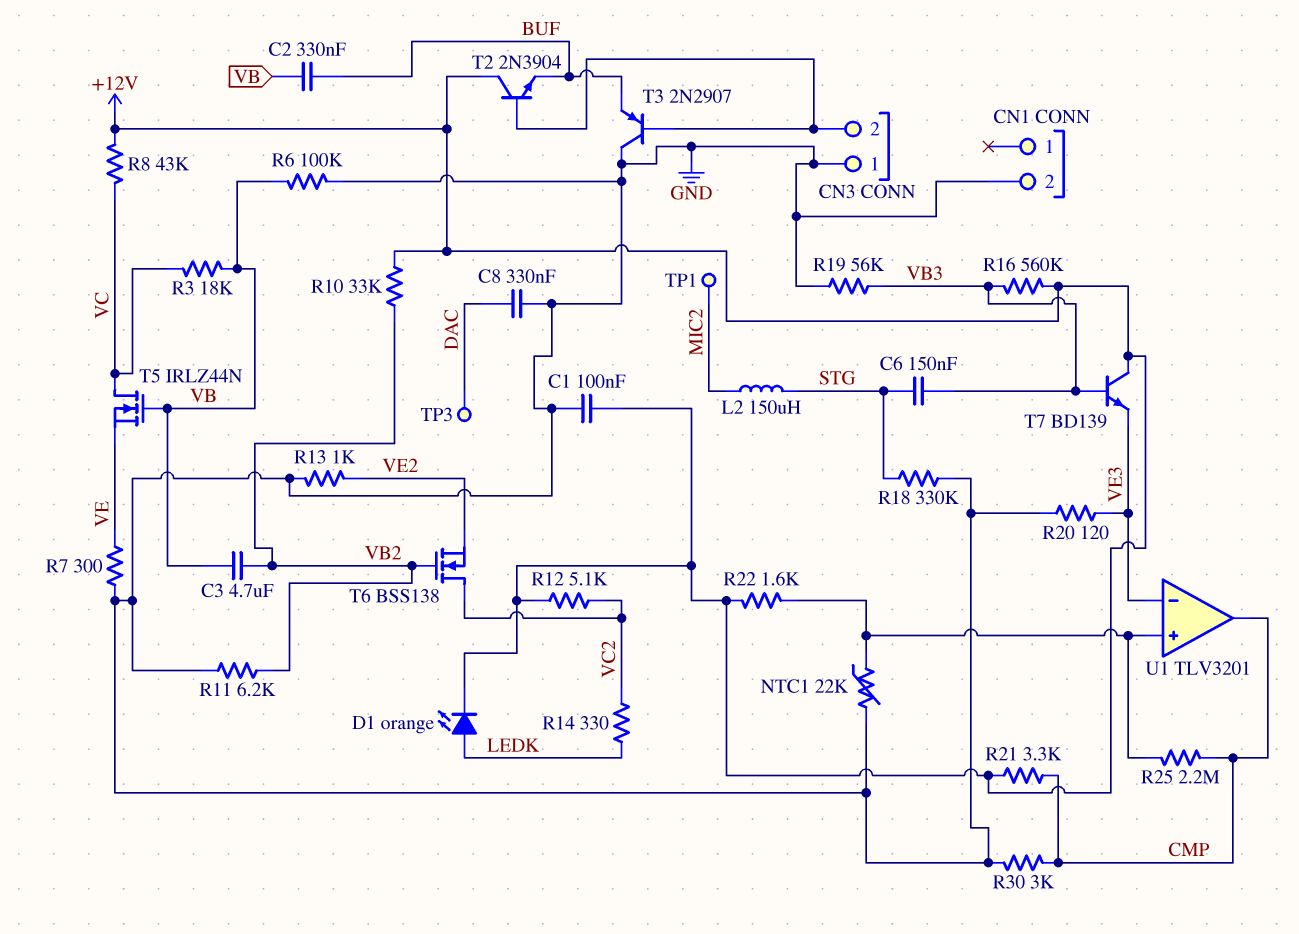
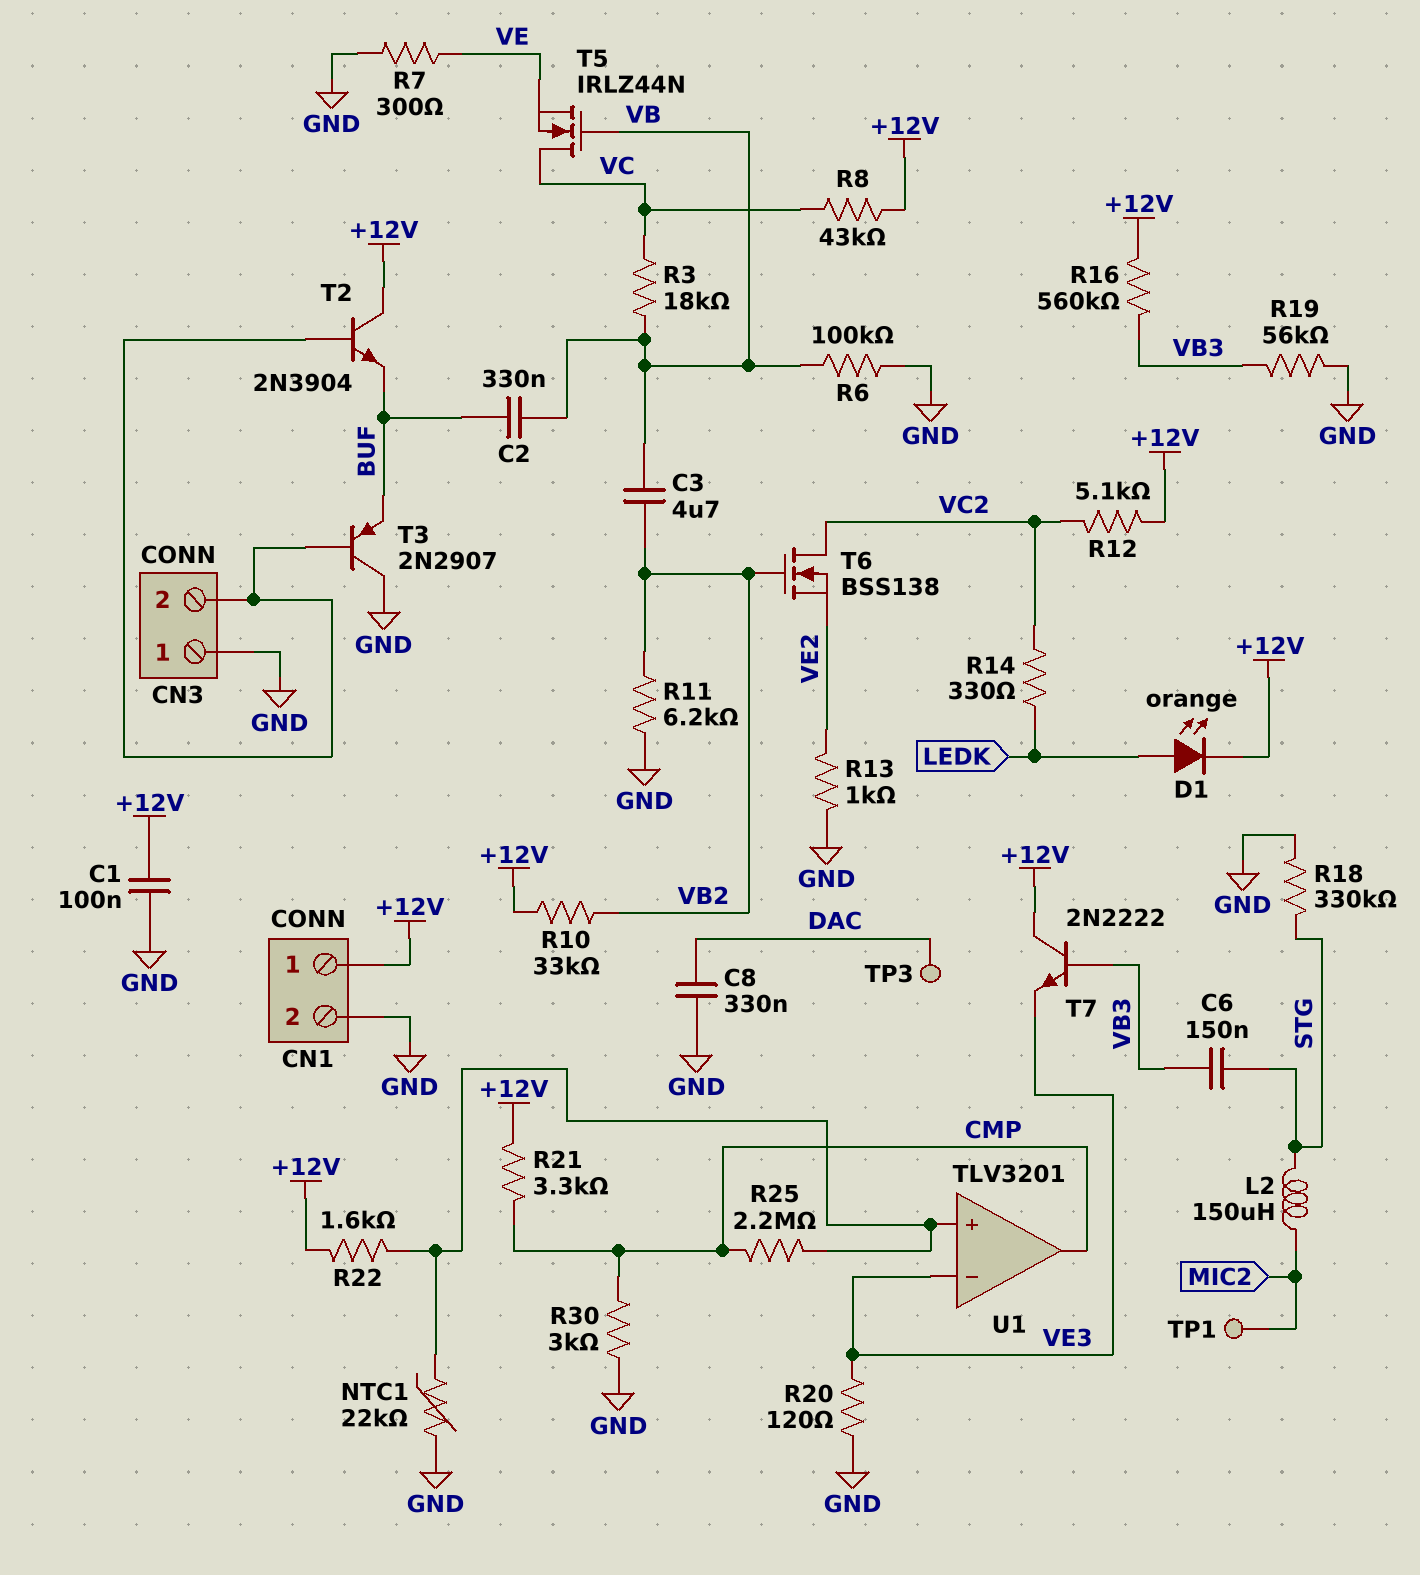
CN1 pin 1: none -> +12V
T7: NPN BD139 (B VB3, C +12V, E VE3) -> NPN 2N2222 (B VB3, C +12V, E VE3)

